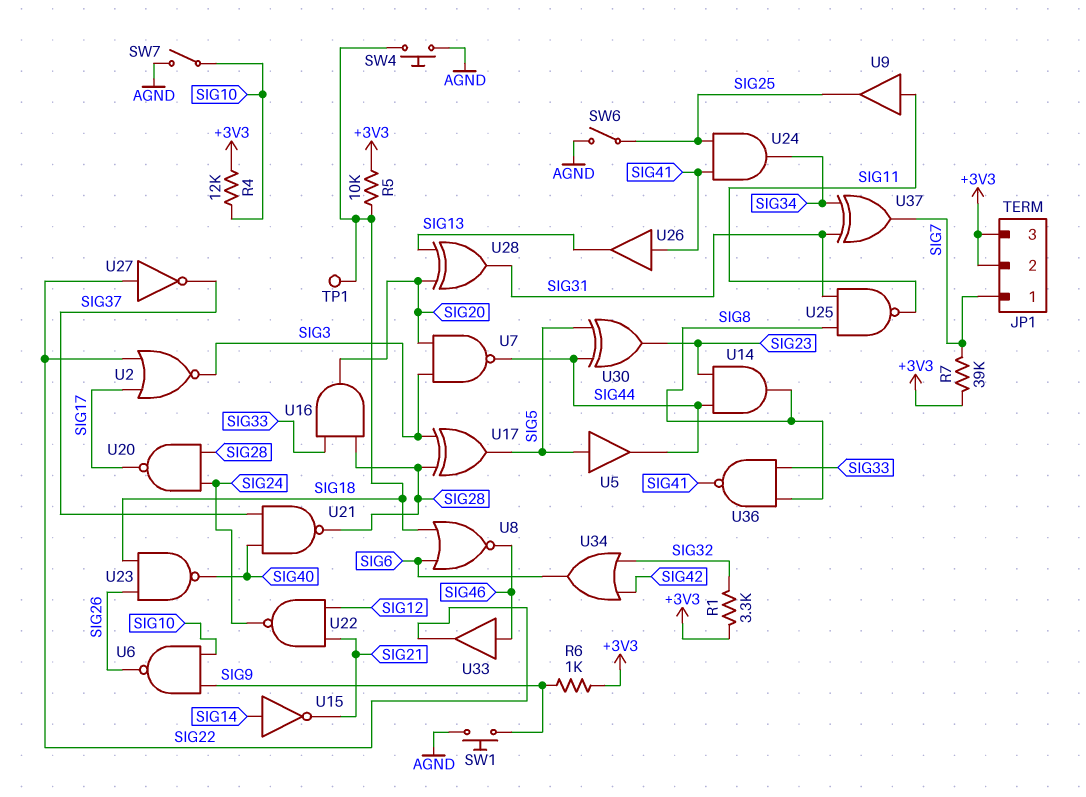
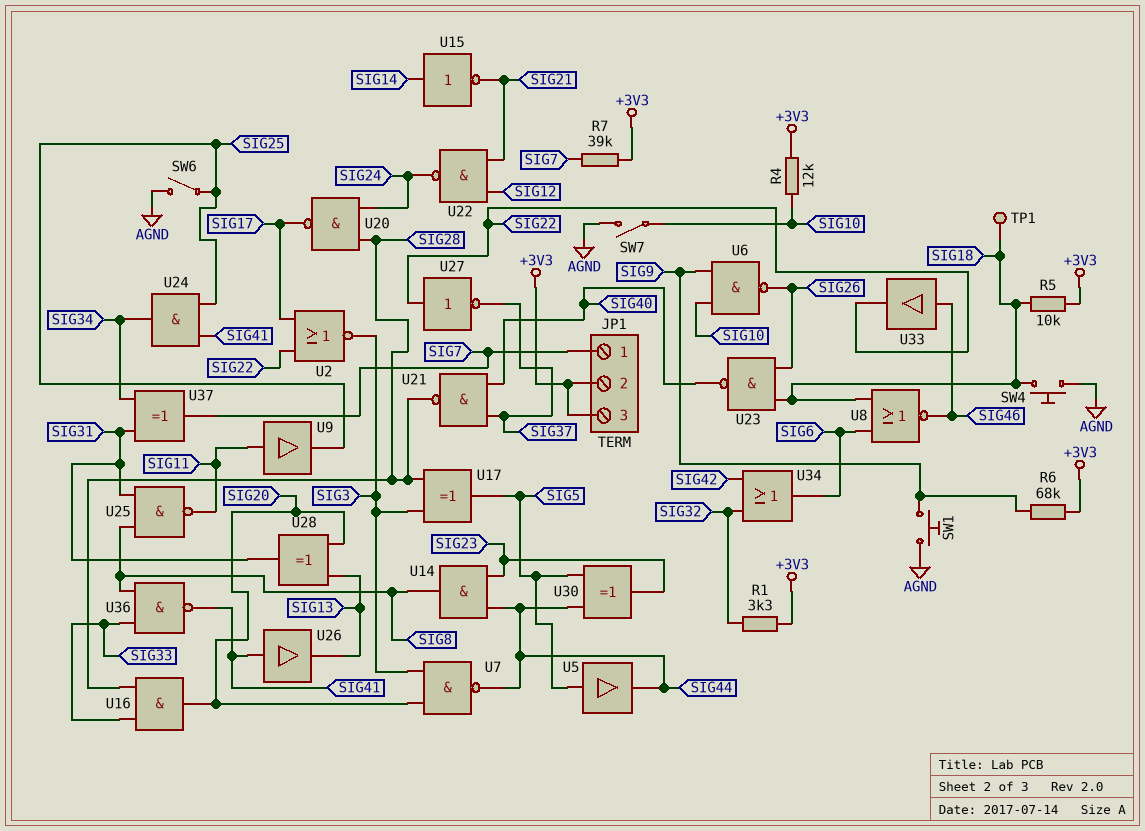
R6: 1k (+3V3, SIG9) -> 68k (+3V3, SIG9)

